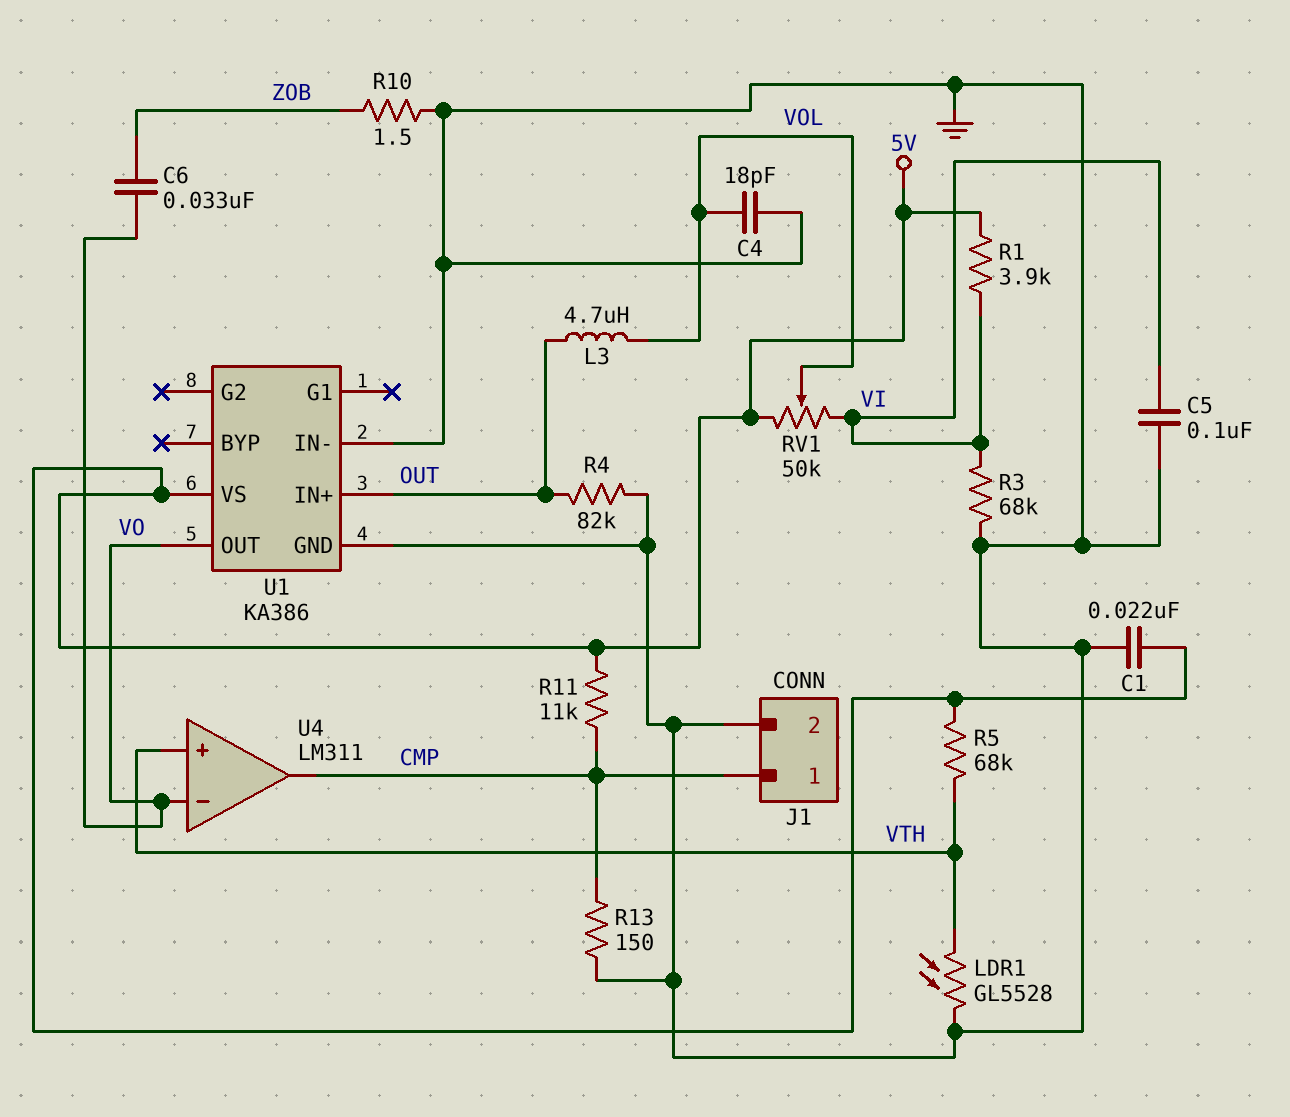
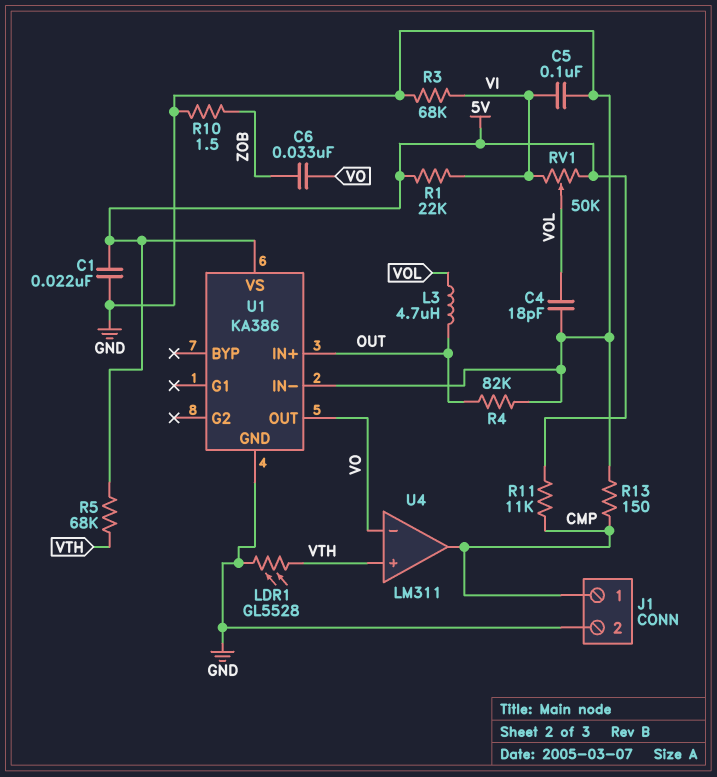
R1: 3.9k (5V, VI) -> 22k (5V, VI)

